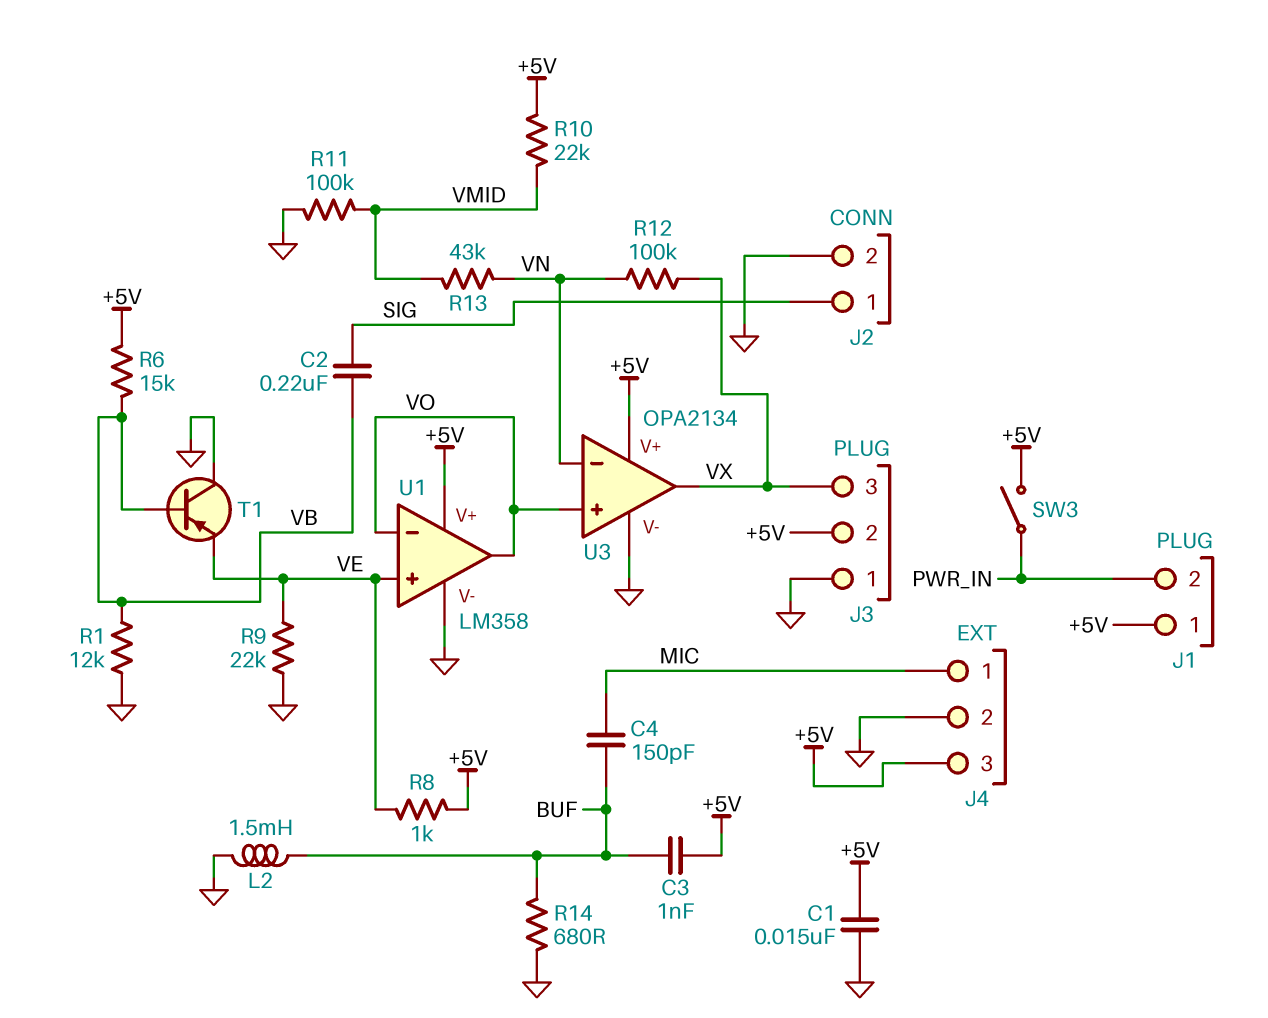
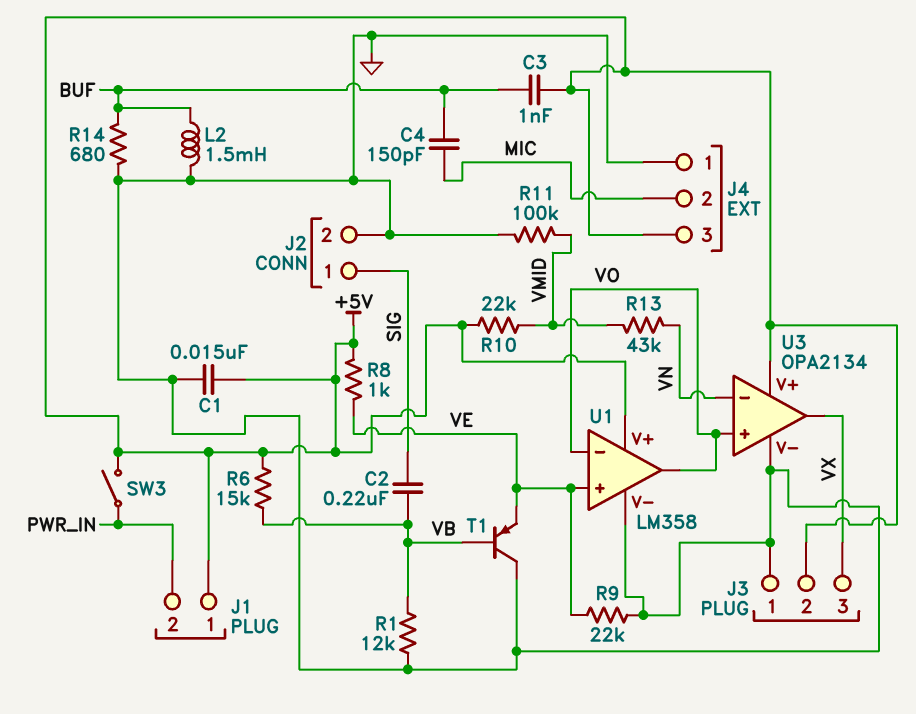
J4 pin 1: MIC -> GND
J4 pin 2: GND -> MIC
R12: 100k (VN, VX) -> none

